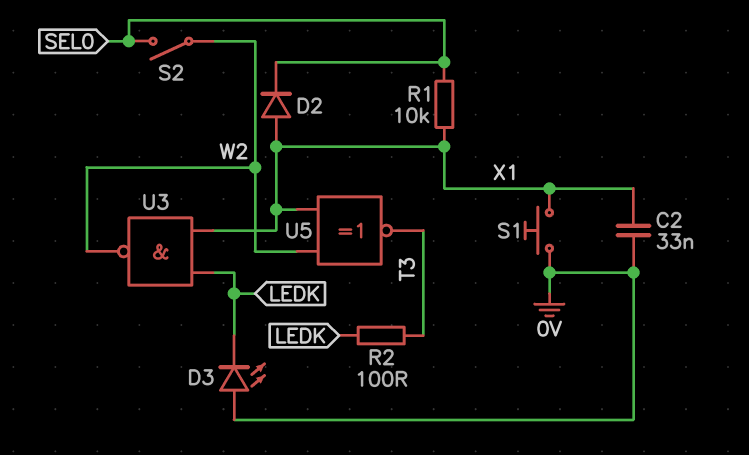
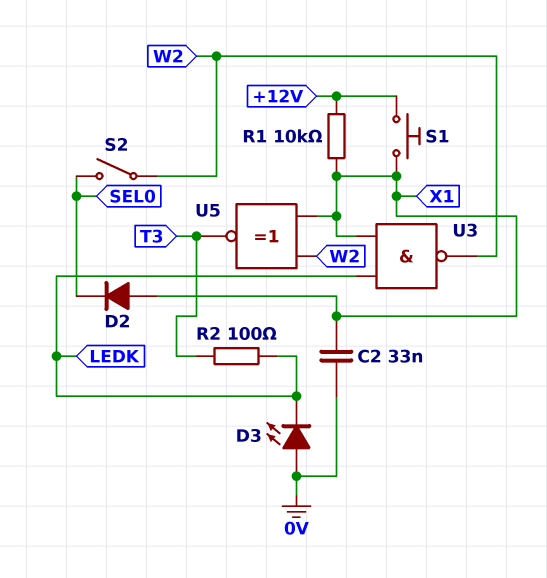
R1: 10k (SEL0, X1) -> 10k (+12V, X1)
S1: button (0V, X1) -> button (+12V, X1)

